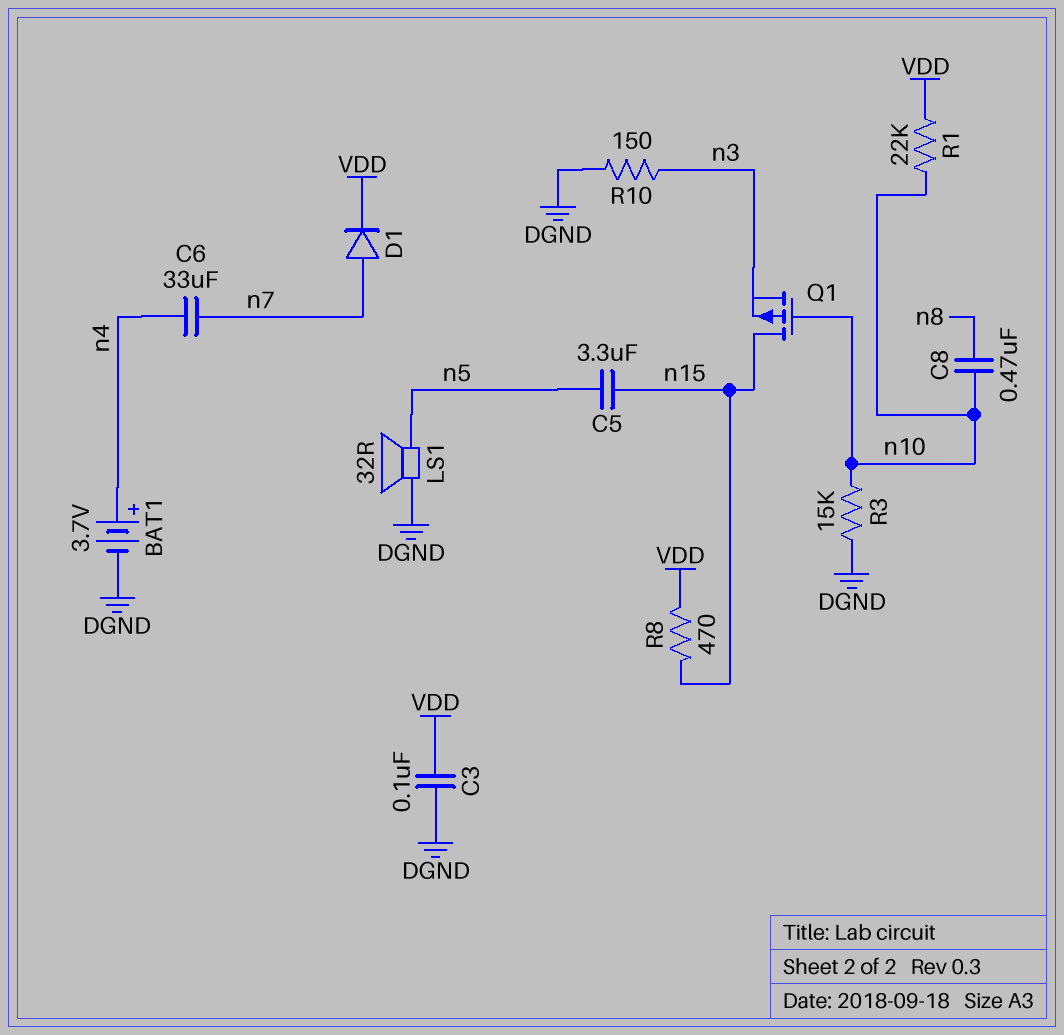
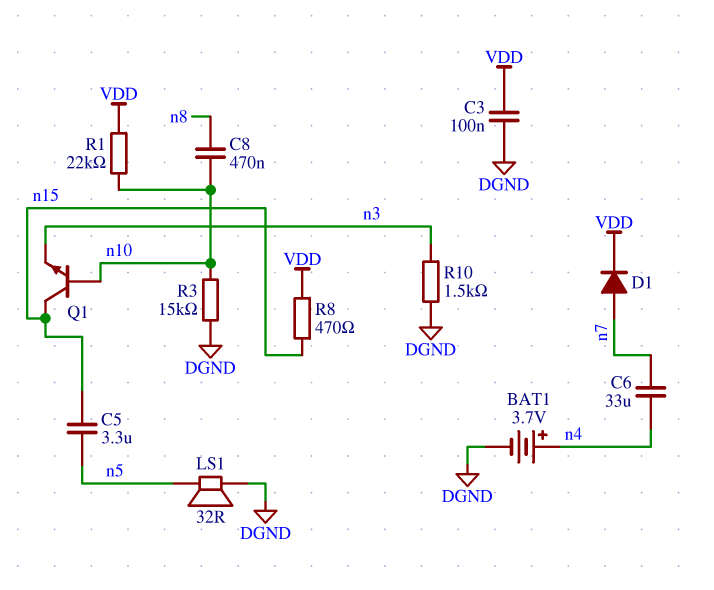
Q1: PMOS (G n10, D n15, S n3) -> NPN (B n10, C n15, E n3)
R10: 150 (DGND, n3) -> 1.5k (DGND, n3)

